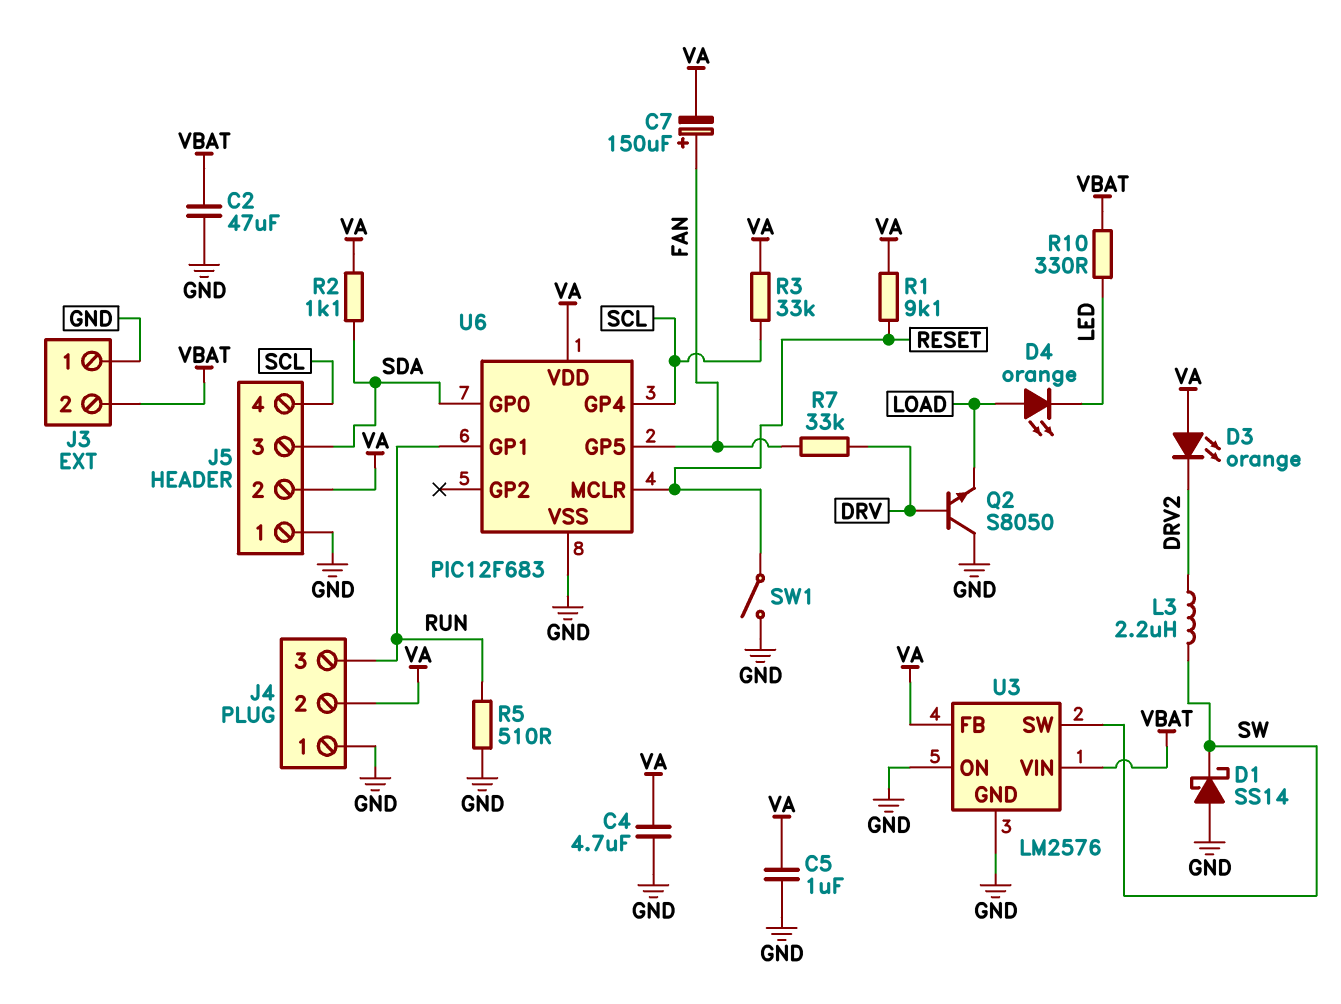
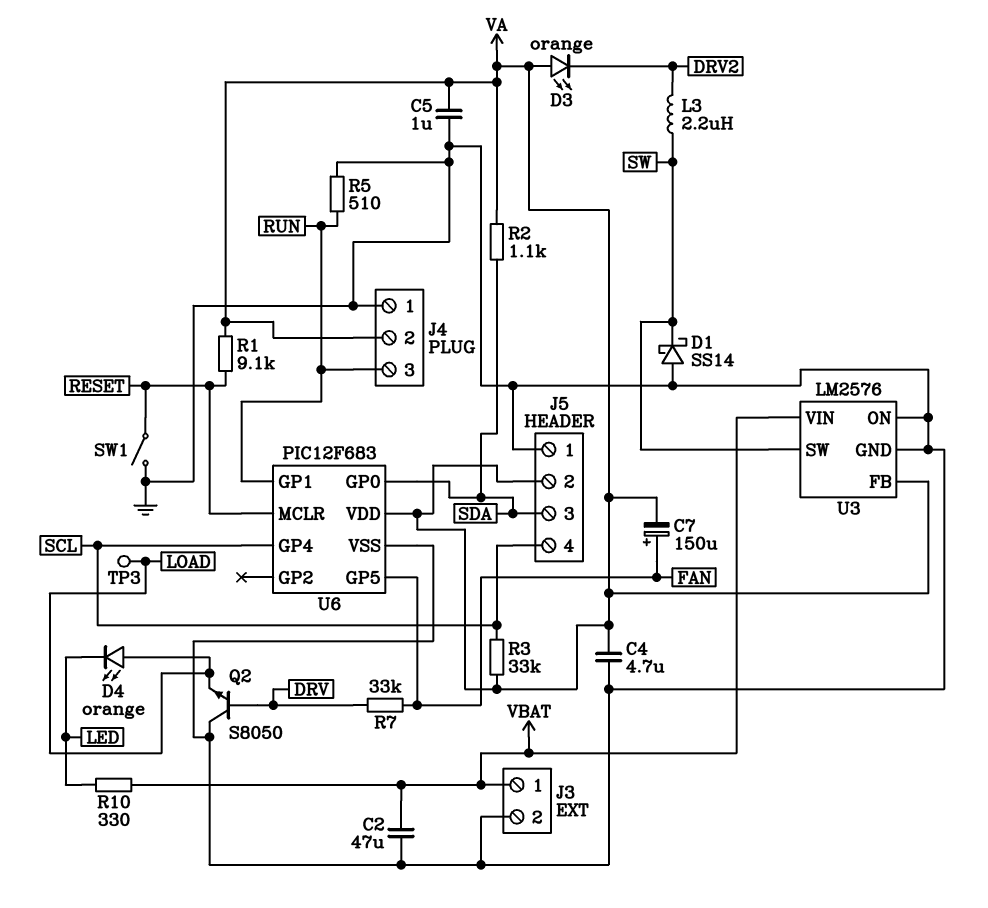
J3 pin 1: GND -> VBAT
J3 pin 2: VBAT -> GND
TP3: none -> test point (LOAD)

